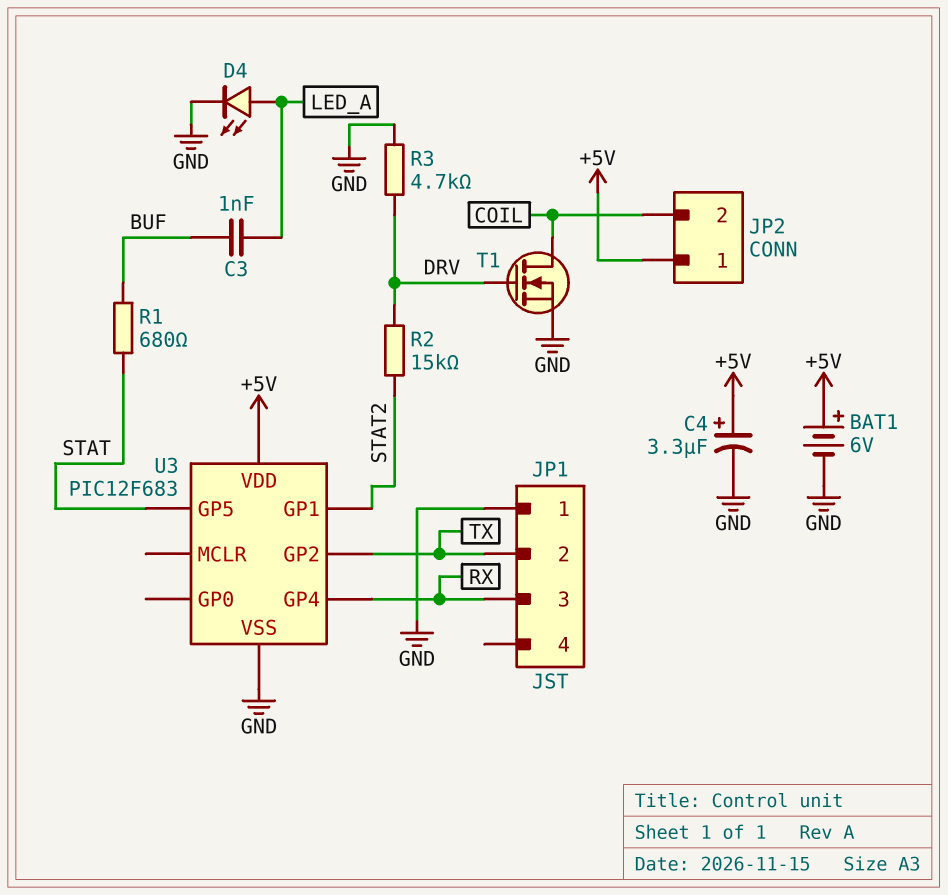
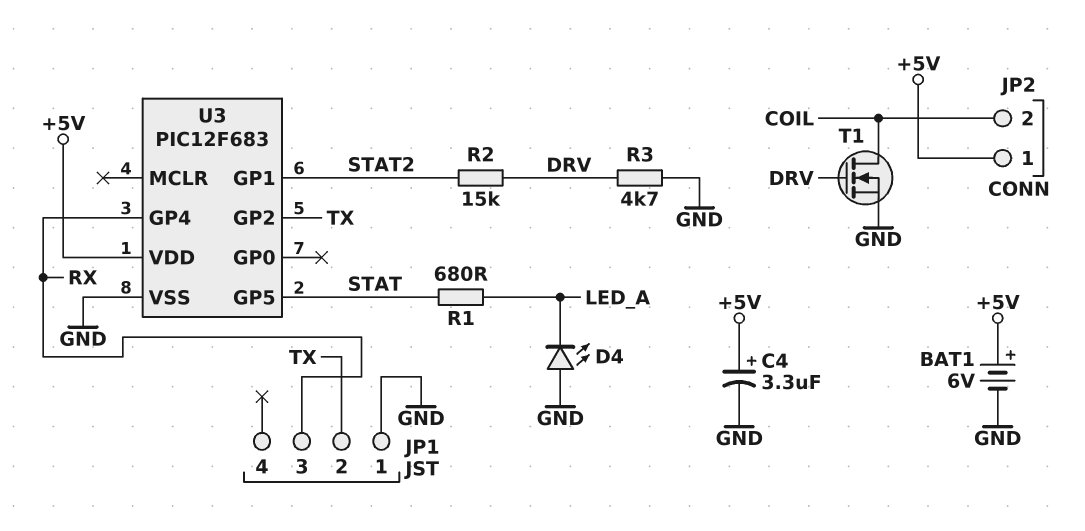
C3: 1nF (BUF, LED_A) -> none
D4: LED (A LED_A, K GND) -> LED (A GND, K LED_A)
R1: 680 (BUF, STAT) -> 680 (LED_A, STAT)

